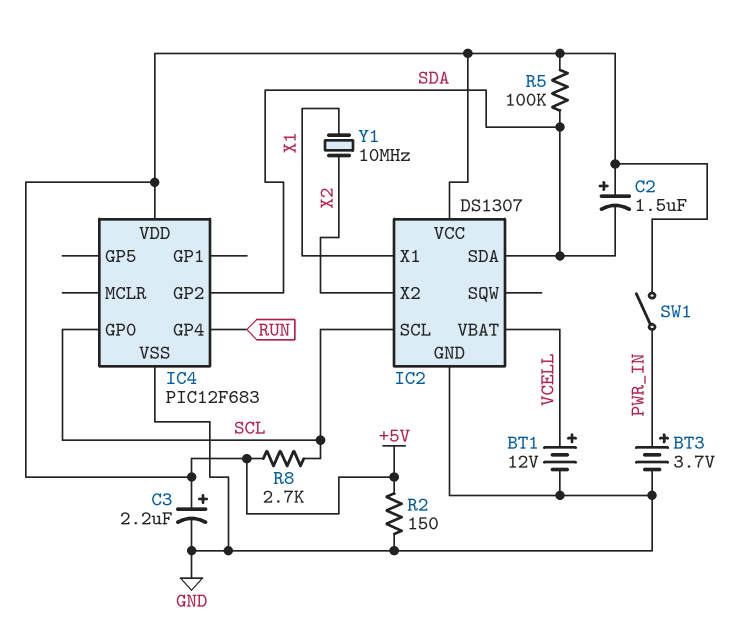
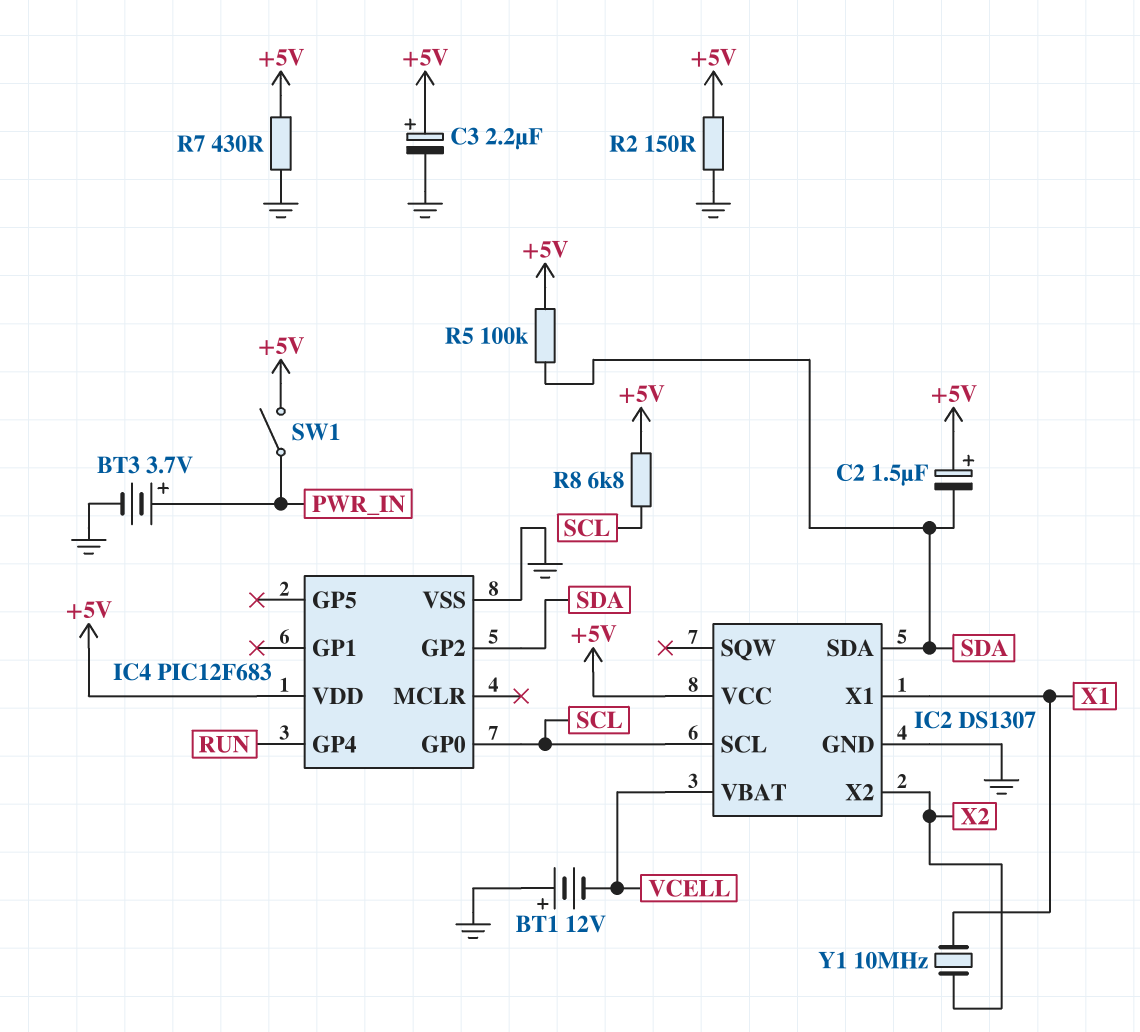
BT1: 12V (plus VCELL, minus GND) -> 12V (plus GND, minus VCELL)
R7: none -> 430 (+5V, GND)
R8: 2.7k (+5V, SCL) -> 6.8k (+5V, SCL)

